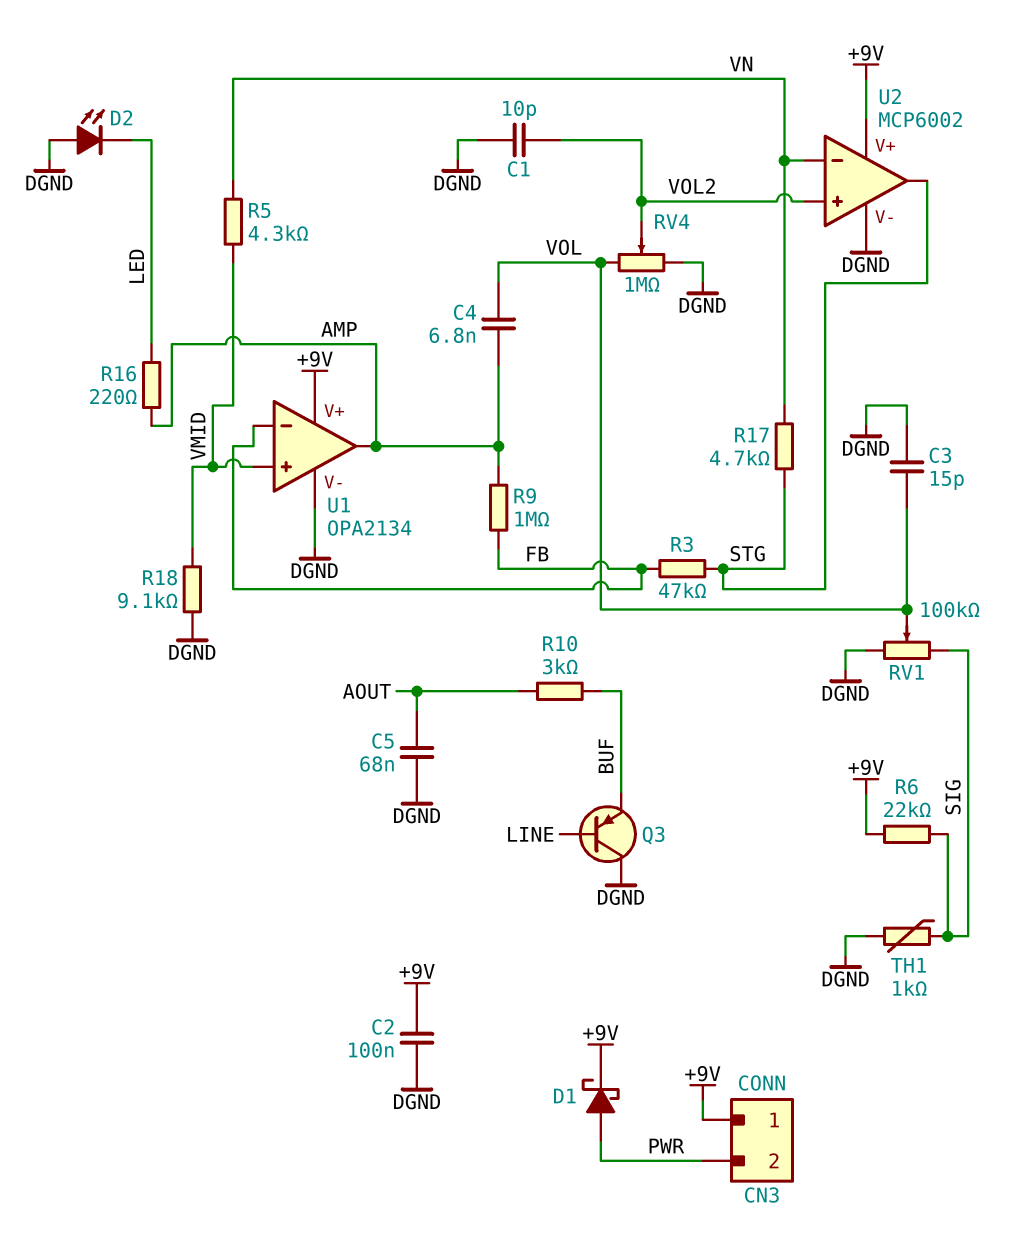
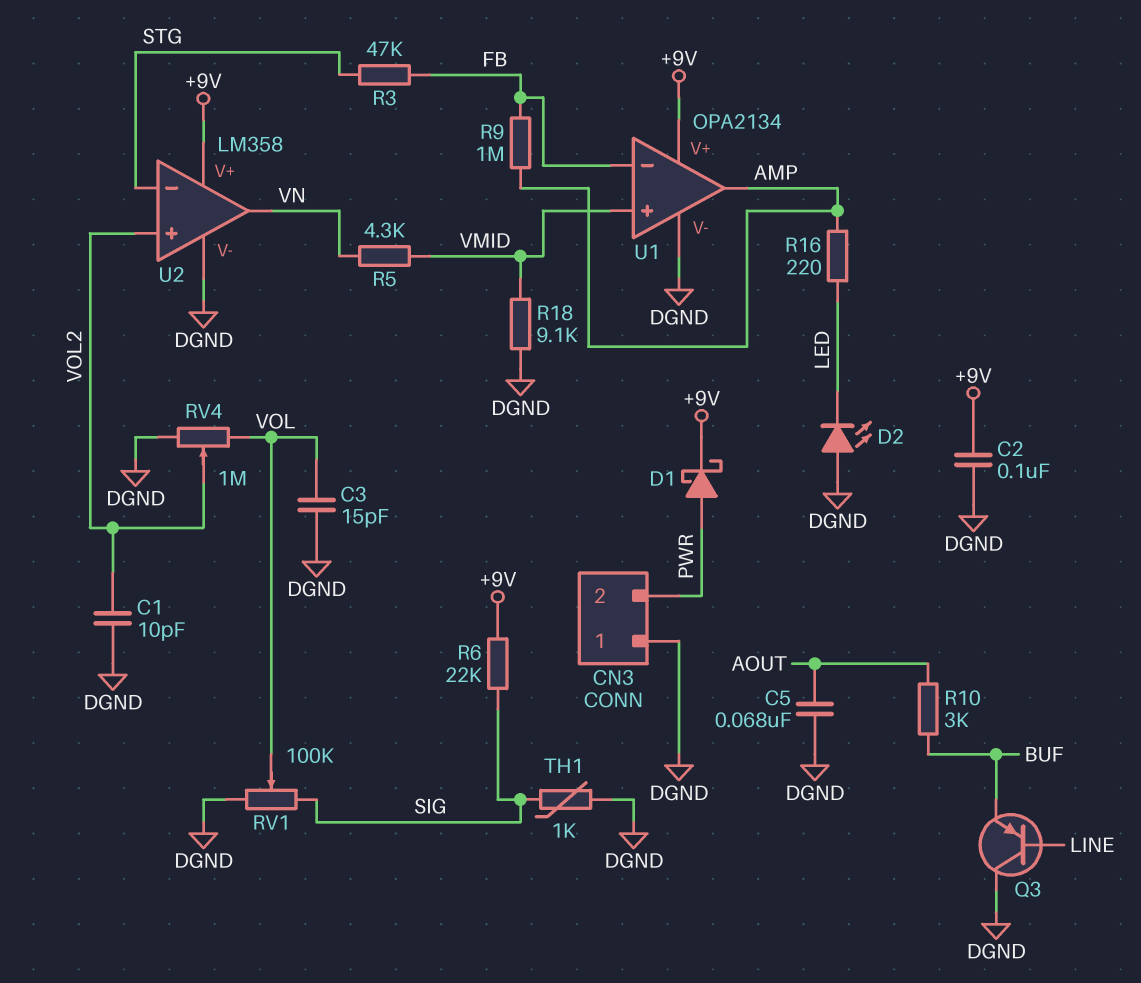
C4: 6.8nF (AMP, VOL) -> none
CN3 pin 1: +9V -> DGND
R17: 4.7k (STG, VN) -> none
U2: MCP6002 -> LM358
U2 pin in-: VN -> STG
U2 pin out: STG -> VN

